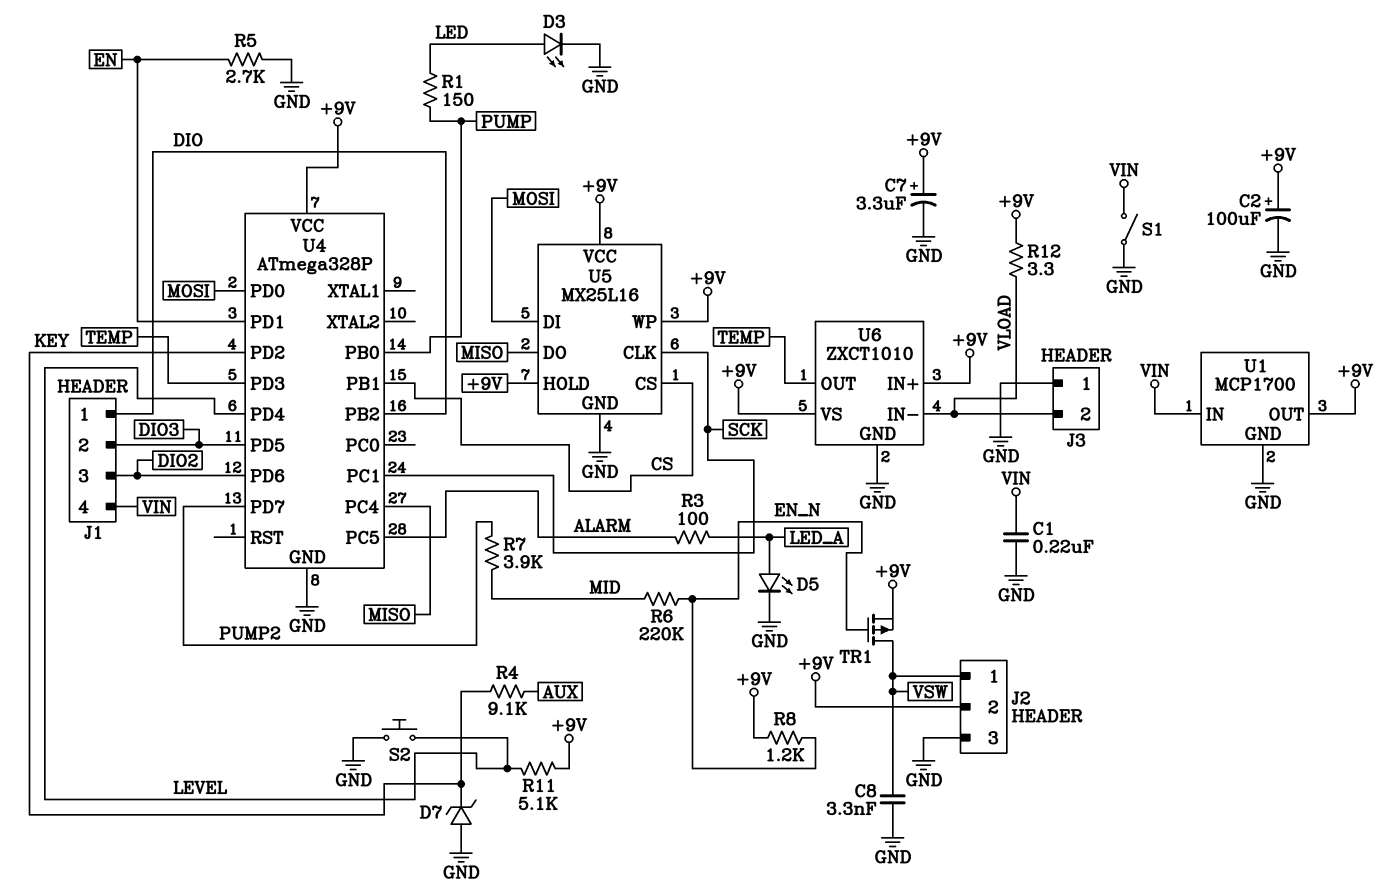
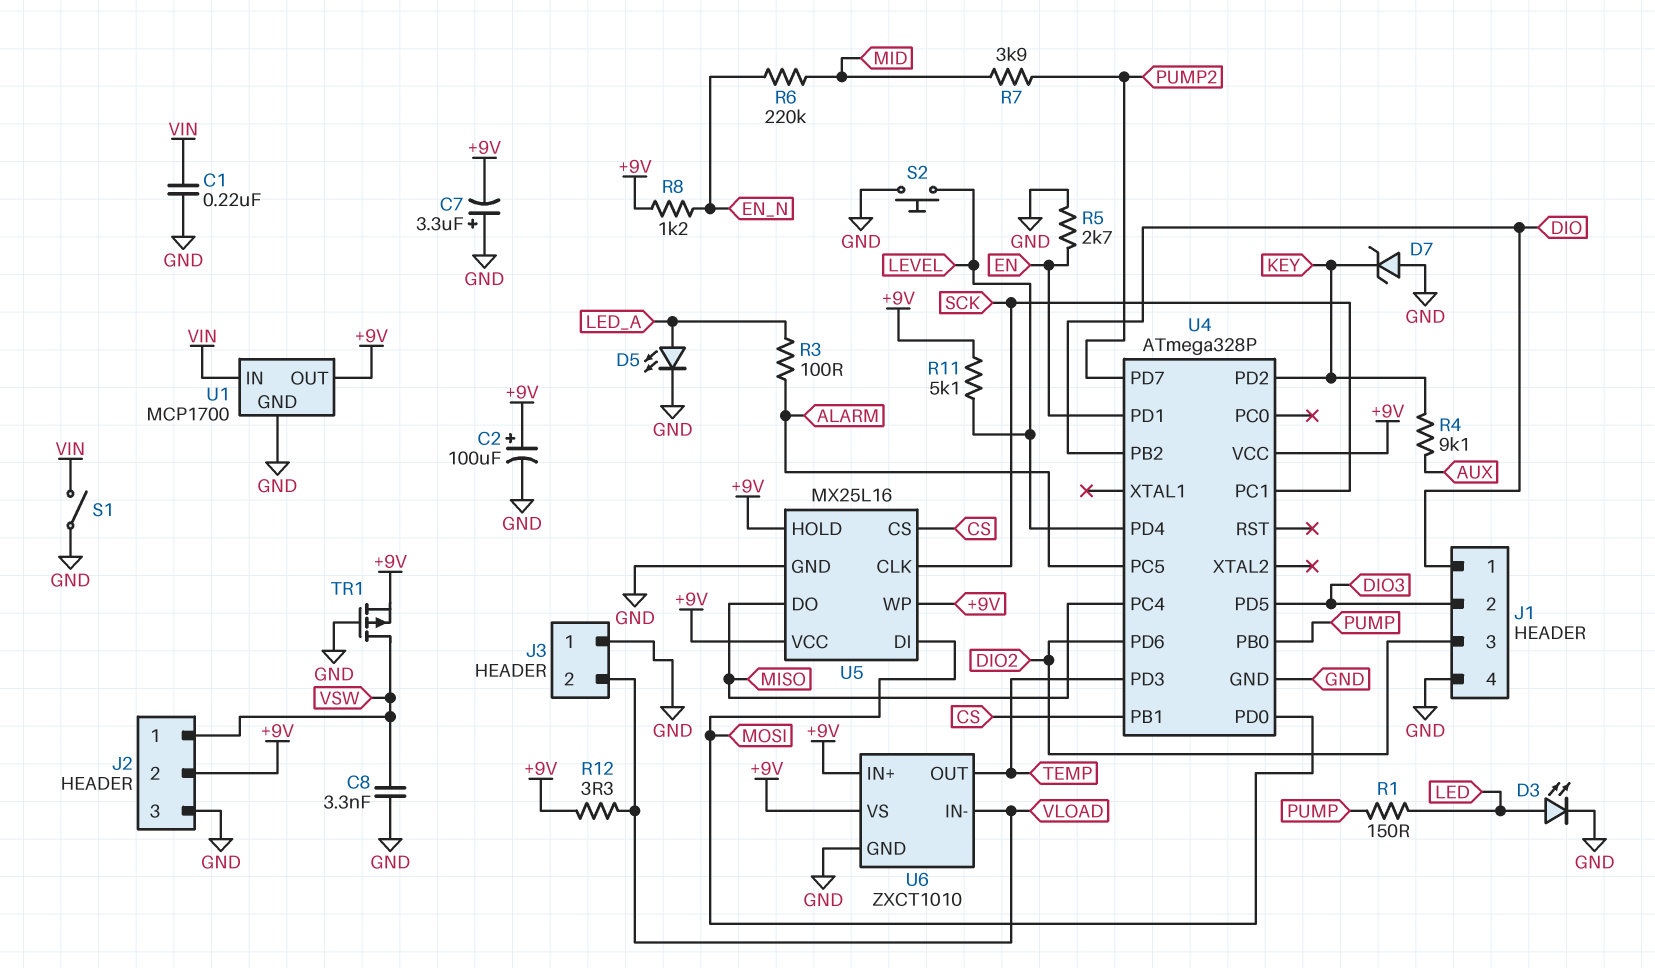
C7: 3.3uF (plus +9V, minus GND) -> 3.3uF (plus GND, minus +9V)
J1 pin 4: VIN -> GND
TR1: PMOS (G EN_N, D VSW, S +9V) -> PMOS (G GND, D VSW, S +9V)

